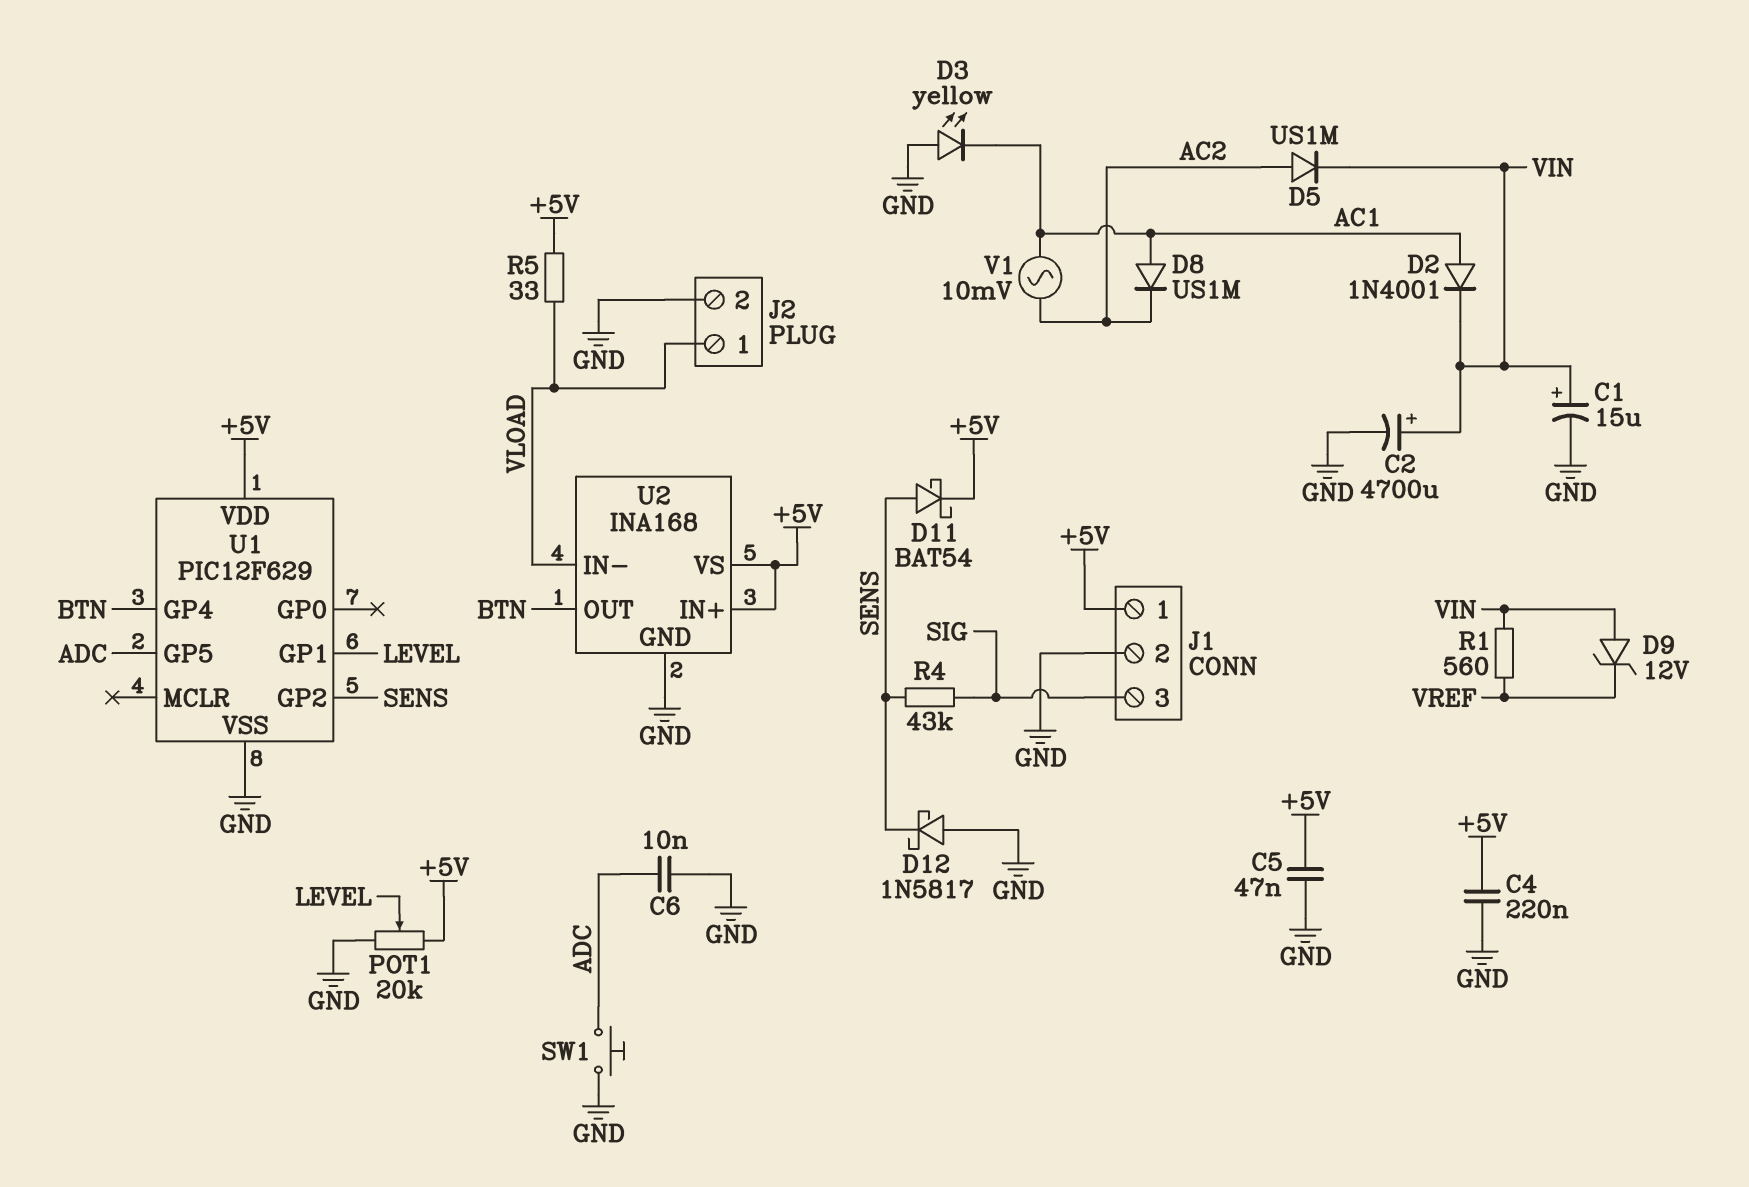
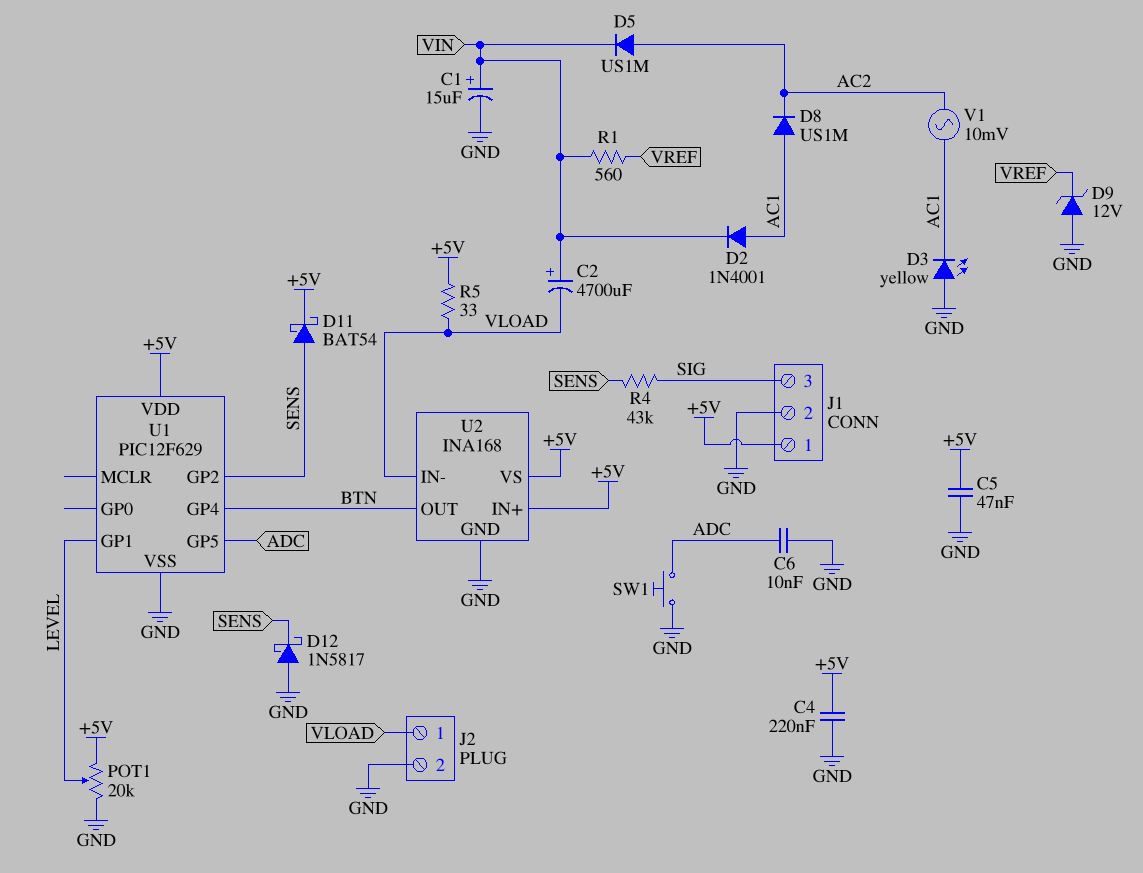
C2: 4700uF (plus VIN, minus GND) -> 4700uF (plus VIN, minus VLOAD)
D9: zener 12V (A VIN, K VREF) -> zener 12V (A GND, K VREF)

